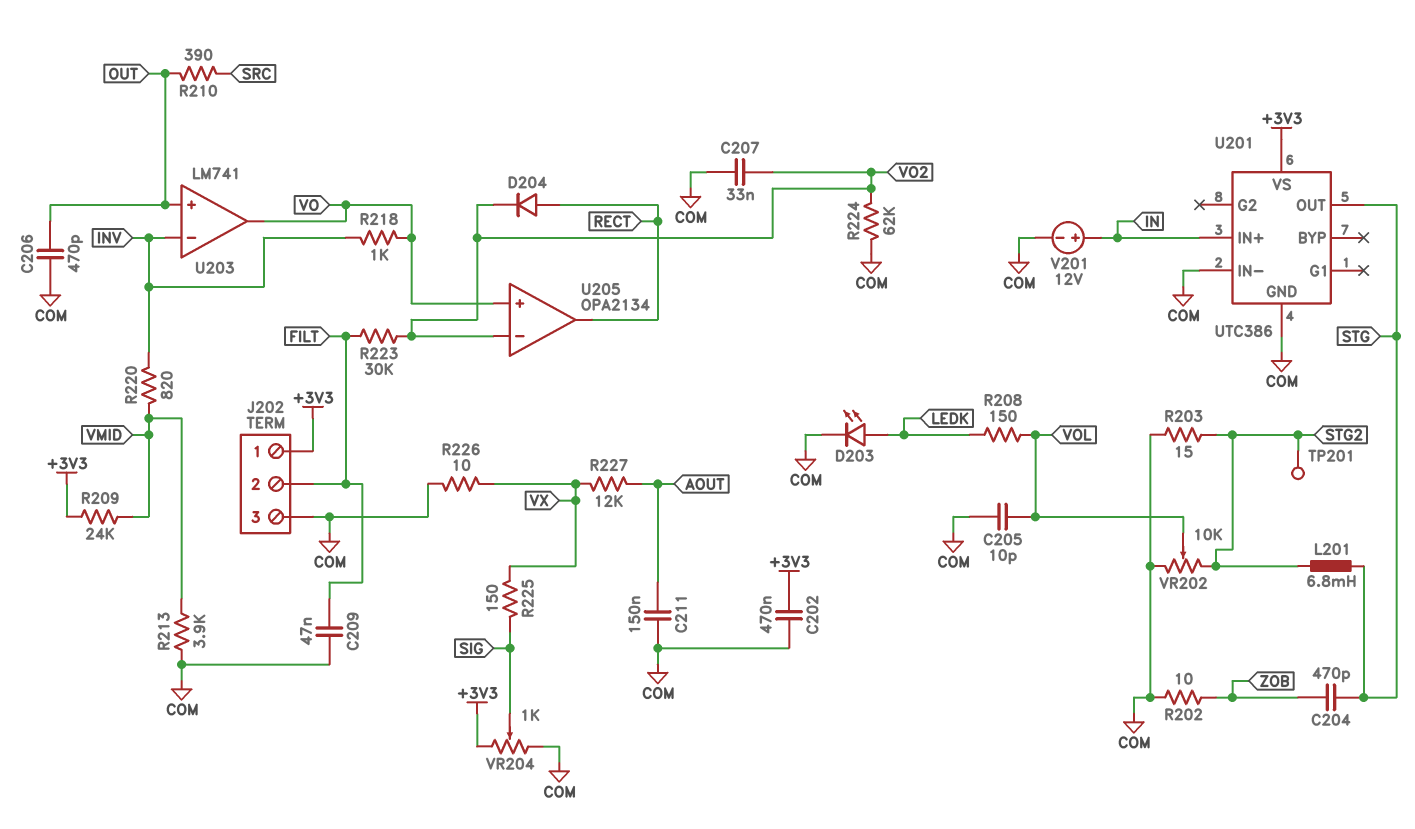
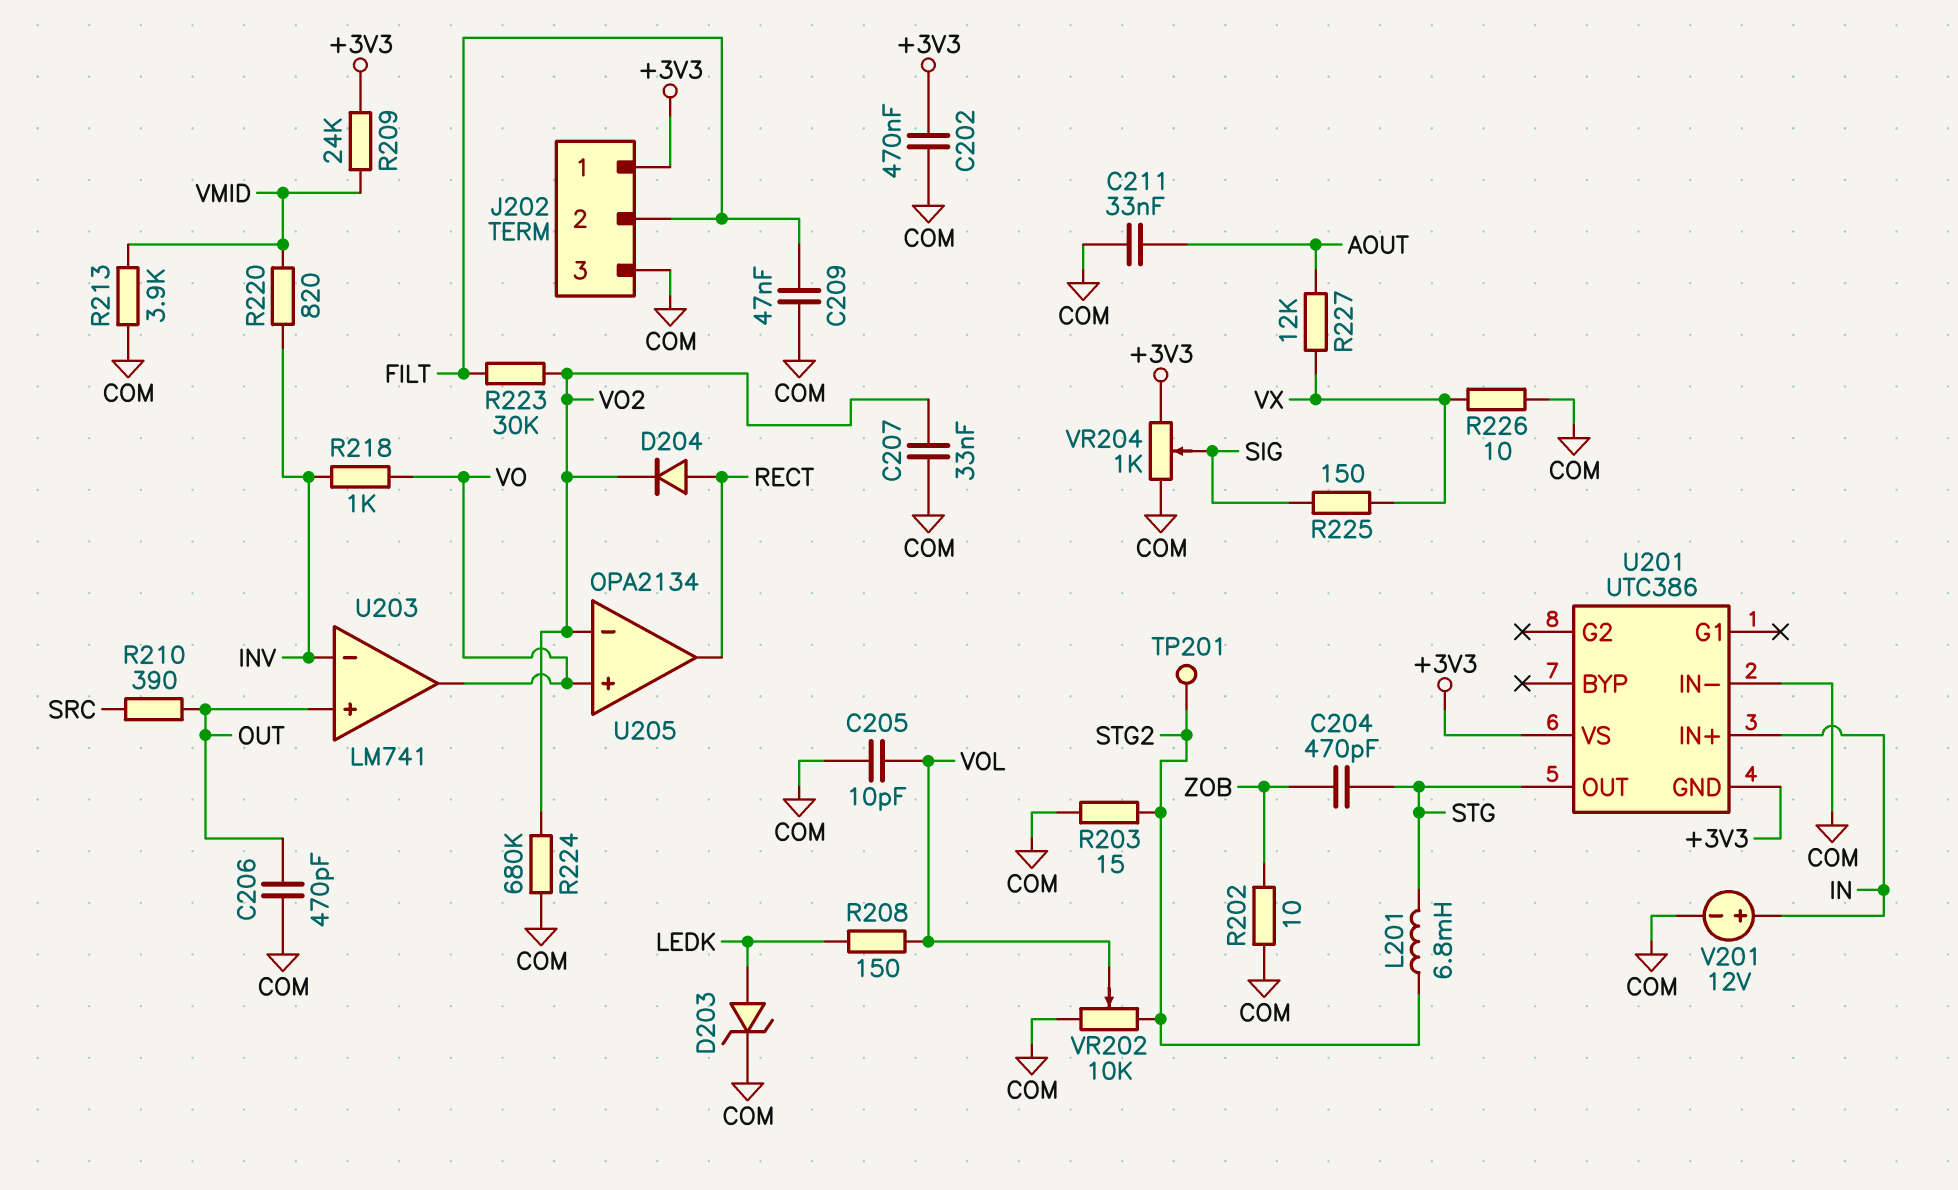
C211: 150nF (AOUT, COM) -> 33nF (AOUT, COM)
D203: LED (A LEDK, K COM) -> zener (A LEDK, K COM)
R224: 62k (COM, VO2) -> 680k (COM, VO2)
U201 pin GND: COM -> +3V3

